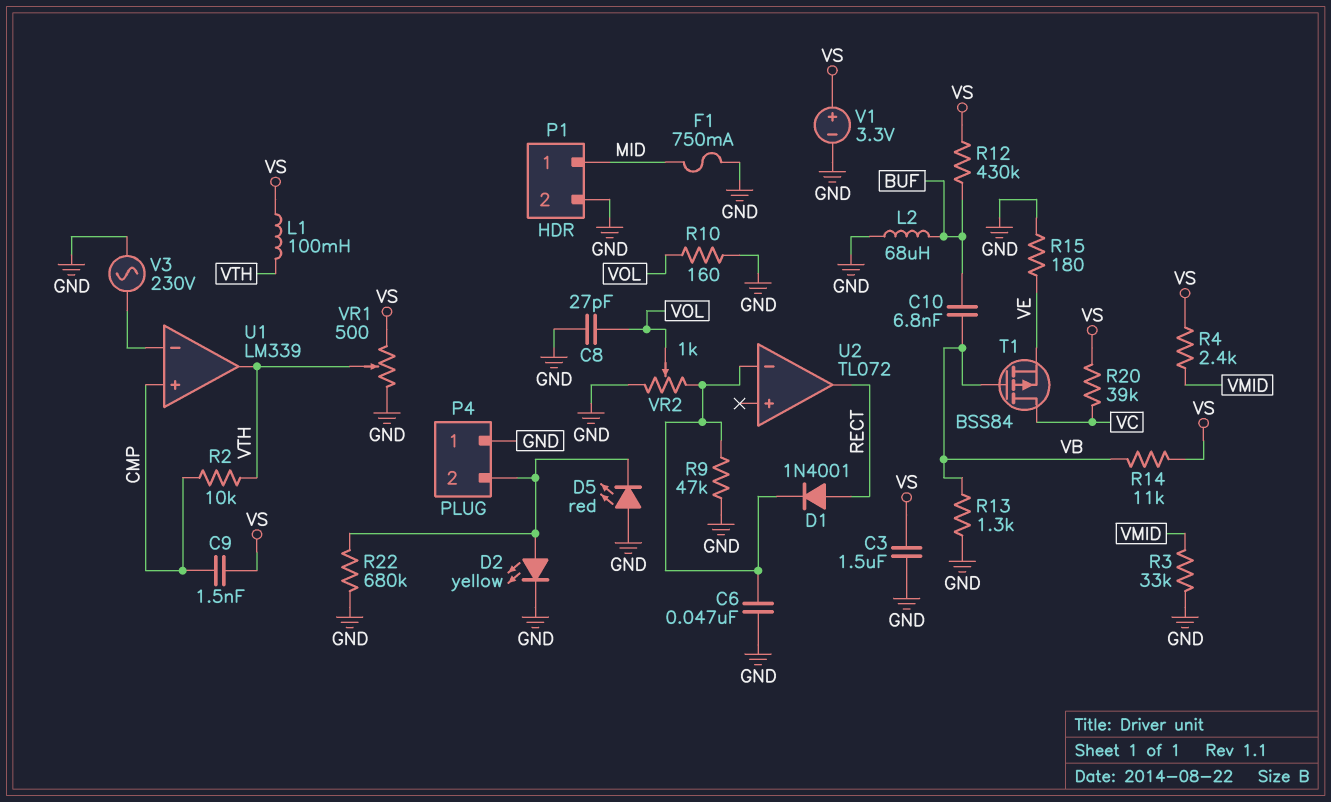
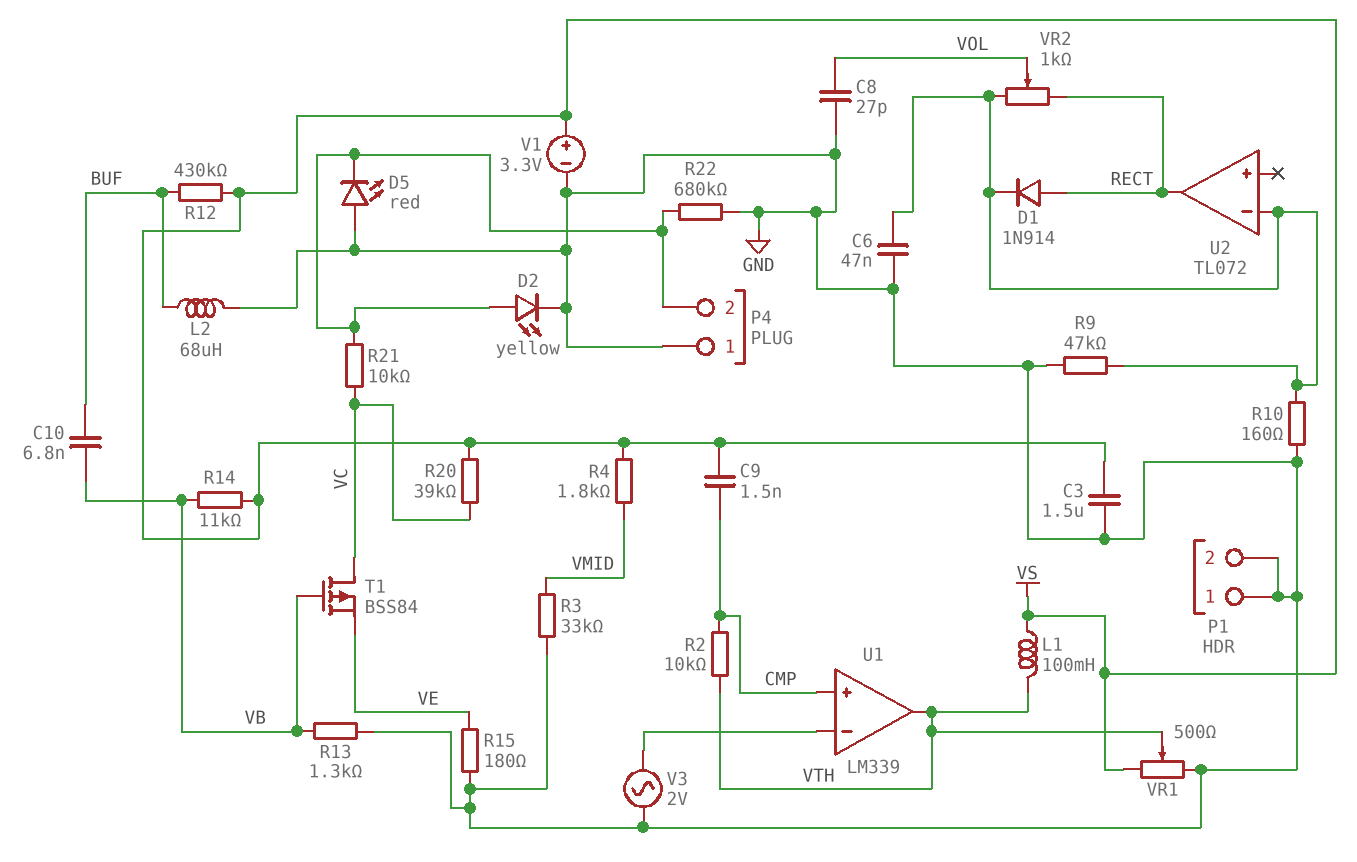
D1: diode 1N4001 (A RECT, K U2/in-) -> diode 1N914 (A RECT, K U2/in-)
F1: 750mA (GND, MID) -> none
P1 pin 1: MID -> GND
R4: 2.4k (VMID, VS) -> 1.8k (VMID, VS)
R10: 160 (GND, VOL) -> 160 (GND, U2/in-)
R21: none -> 10k (P4/2, VC)
V3: AC 230V (GND, U1/in-) -> AC 2V (GND, U1/in-)
VR2: 1k (GND, U2/in-, wiper VOL) -> 1k (RECT, U2/in-, wiper VOL)

